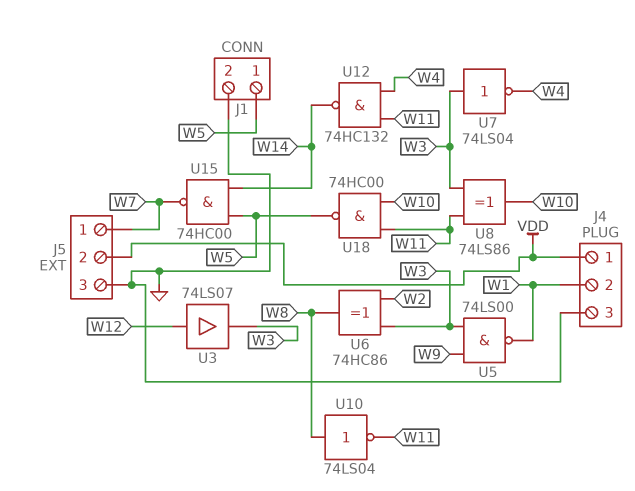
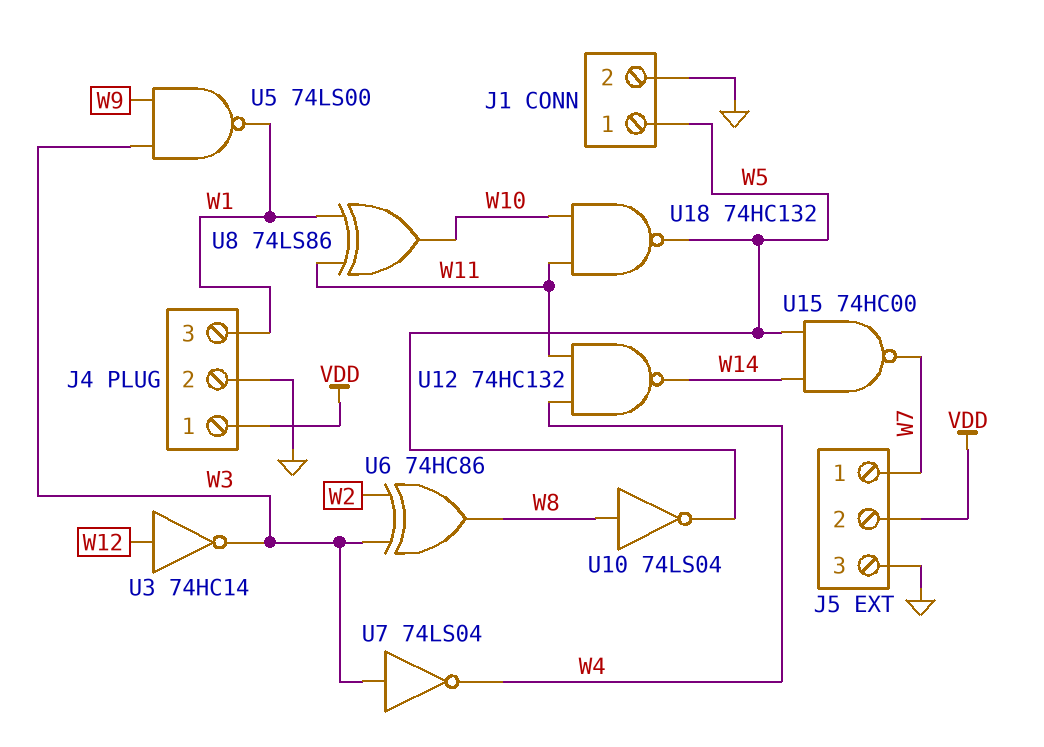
J4 pin 2: W1 -> GND
J4 pin 3: GND -> W1
U3: buffer 74LS07 (in W12, out W3) -> NOT 74HC14 (in W12, out W3)
U8: XOR 74LS86 (in W3, in W11, out W10) -> XOR 74LS86 (in W1, in W11, out W10)
U10: NOT 74LS04 (in W8, out W11) -> NOT 74LS04 (in W8, out W5)
U18: NAND 74HC00 (in W10, in W11, out W5) -> NAND 74HC132 (in W10, in W11, out W5)

